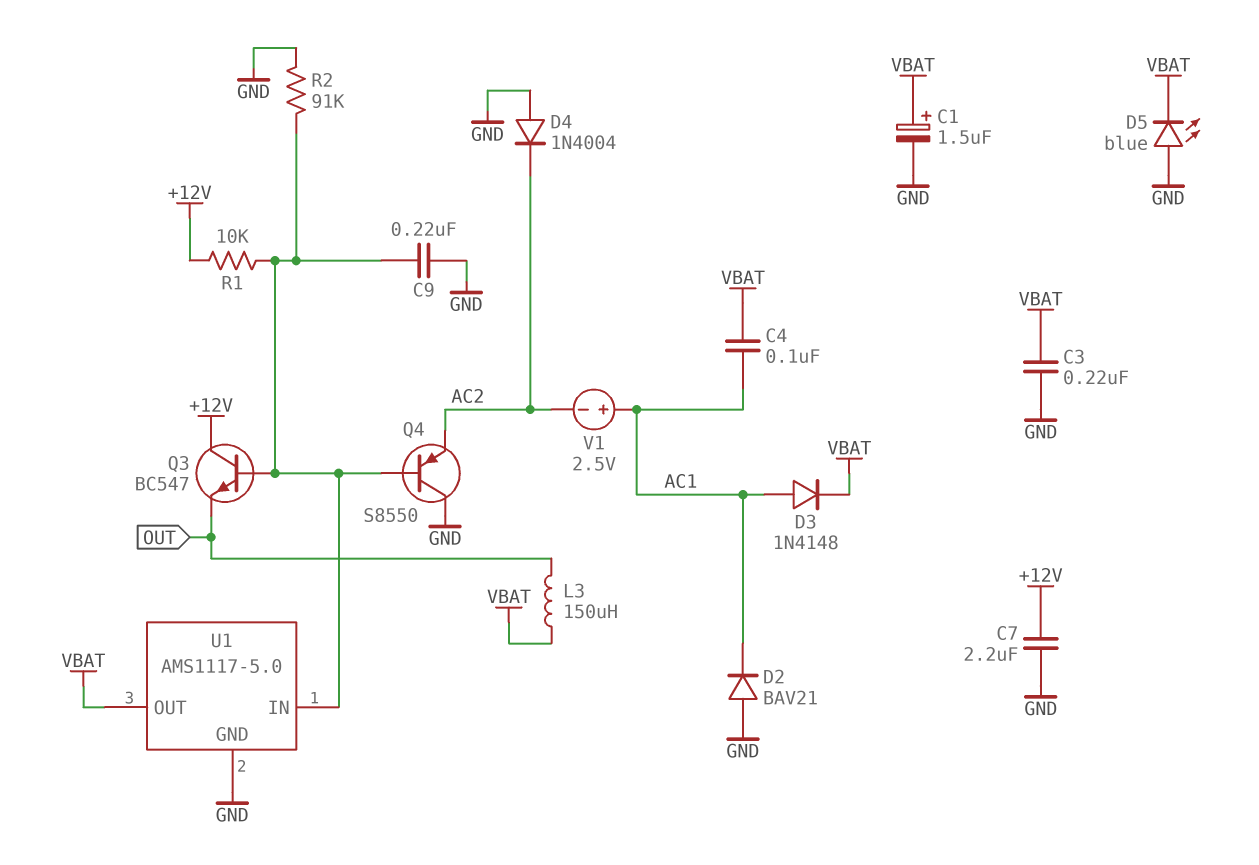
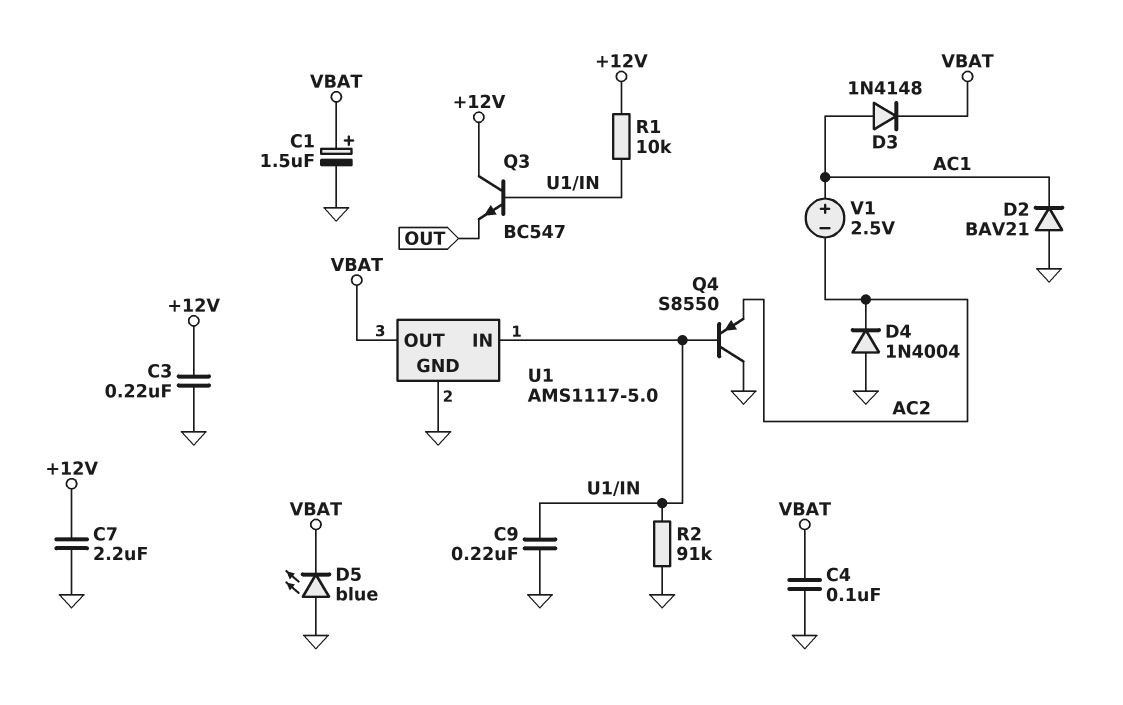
C3: 220nF (GND, VBAT) -> 220nF (+12V, GND)
C4: 100nF (AC1, VBAT) -> 100nF (GND, VBAT)
L3: 150uH (OUT, VBAT) -> none

